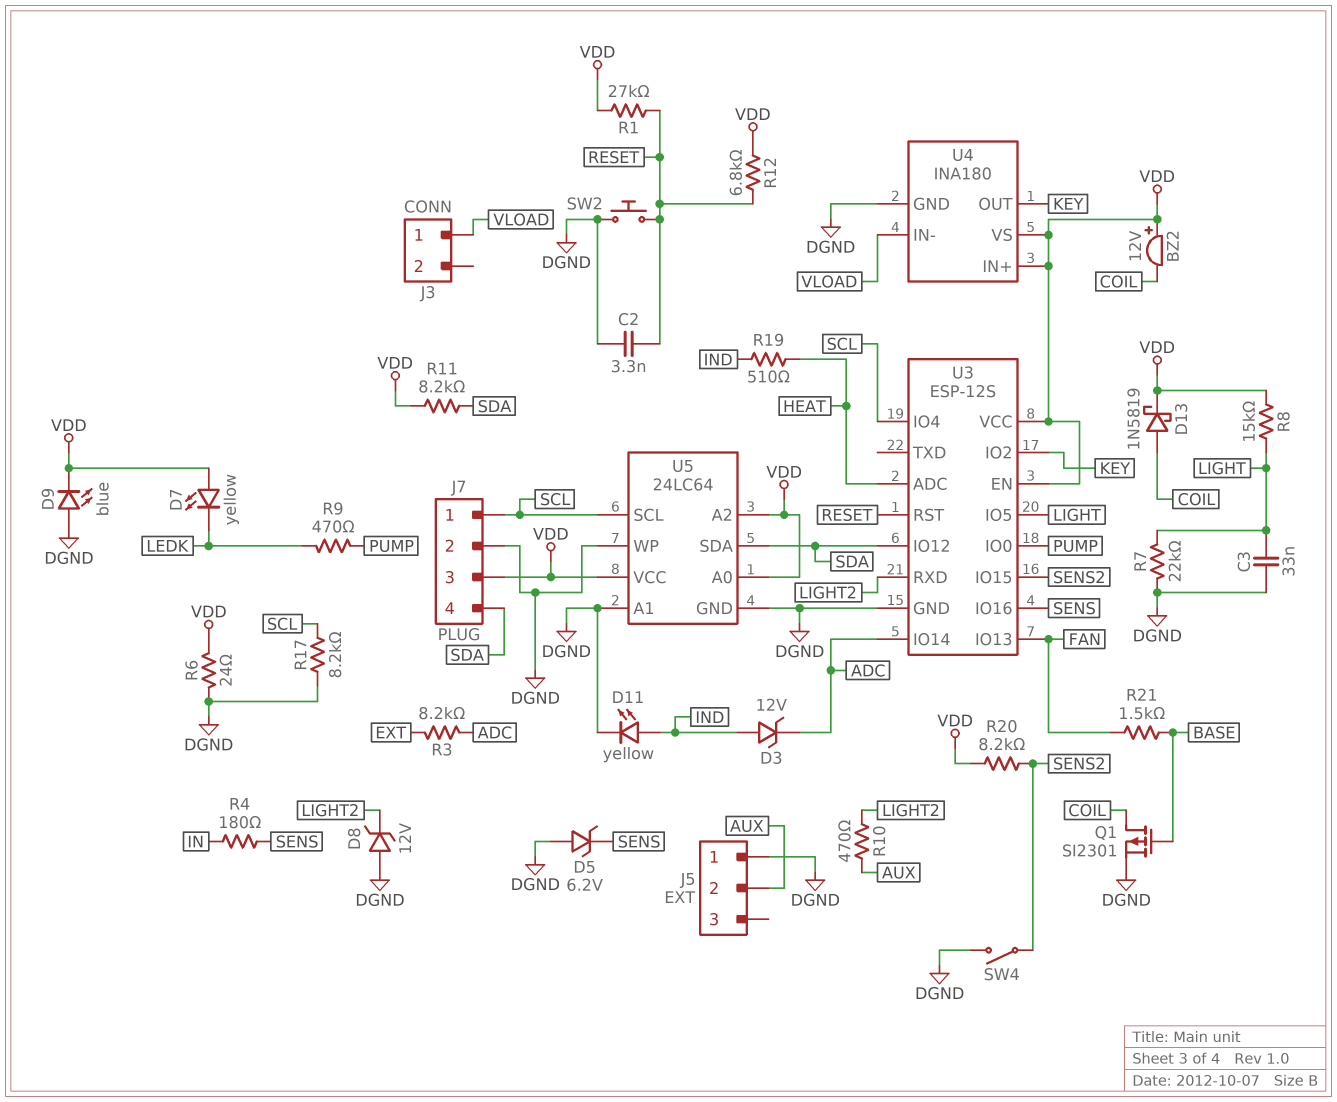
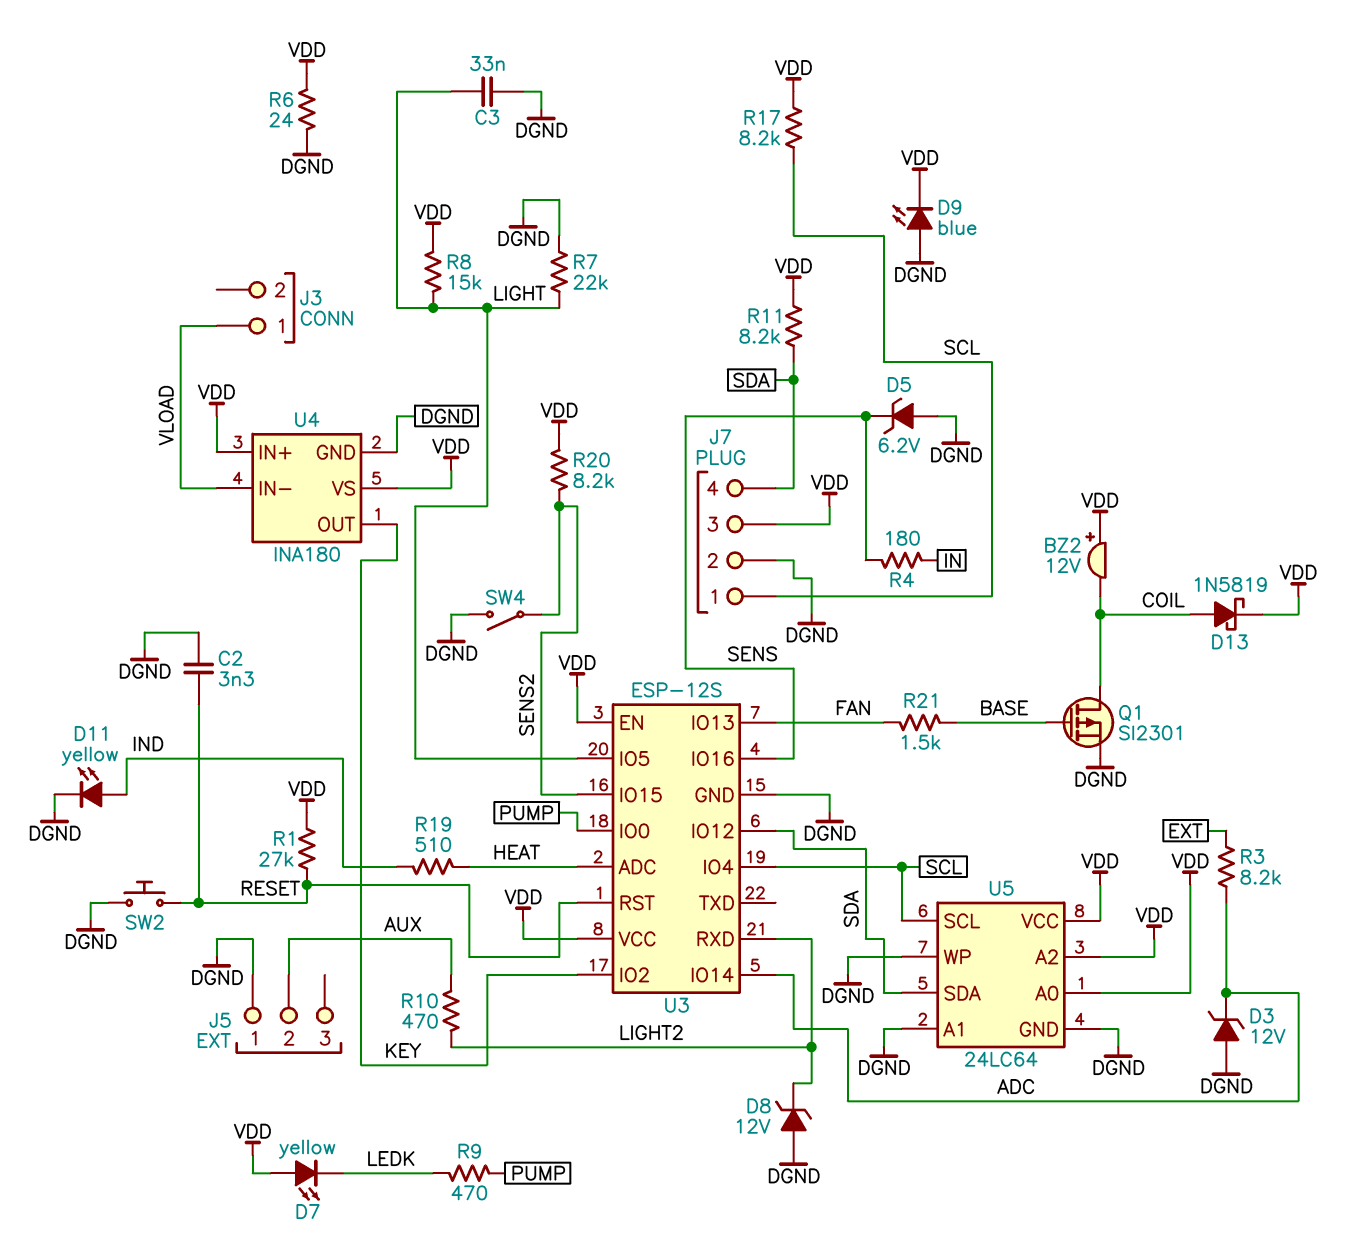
D3: zener 12V (A IND, K ADC) -> zener 12V (A DGND, K ADC)
R12: 6.8k (RESET, VDD) -> none
R17: 8.2k (DGND, SCL) -> 8.2k (SCL, VDD)

